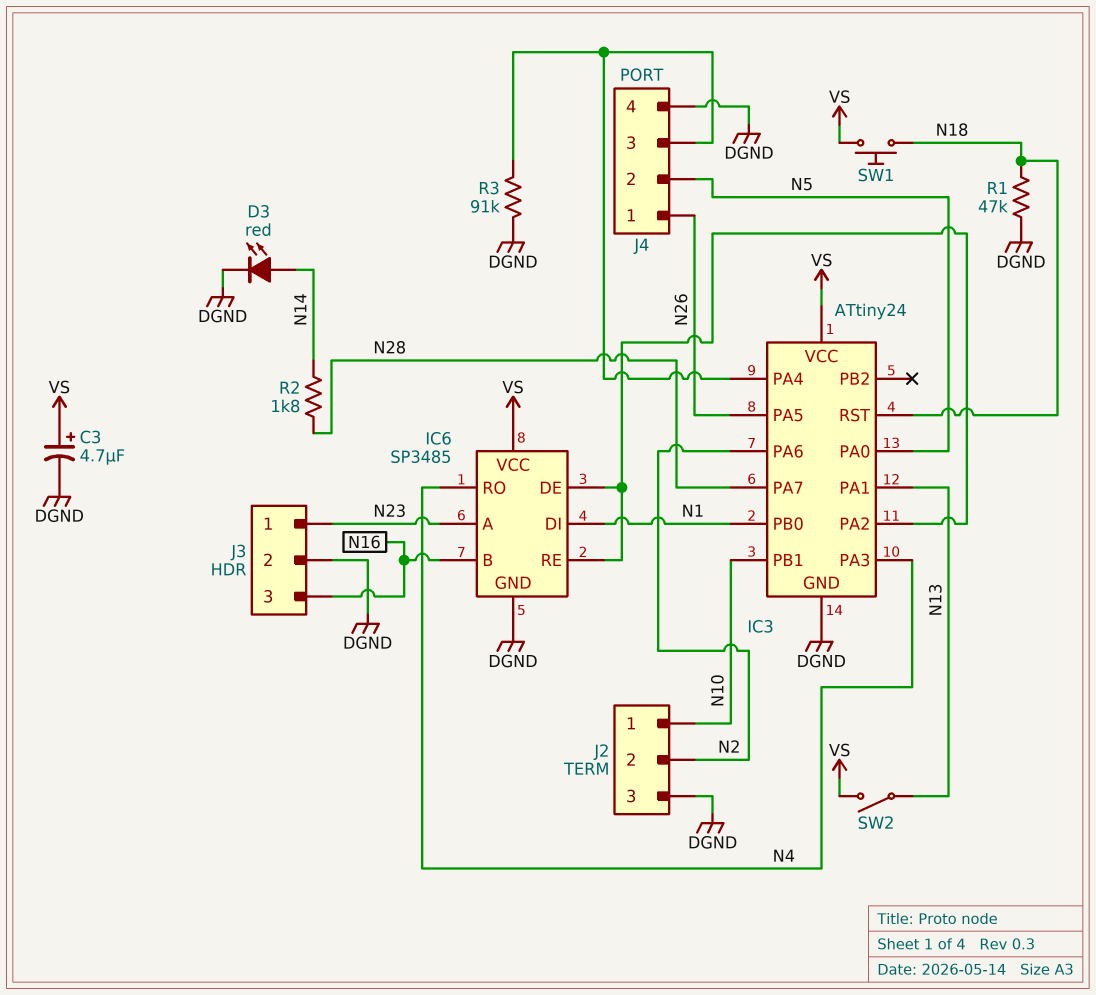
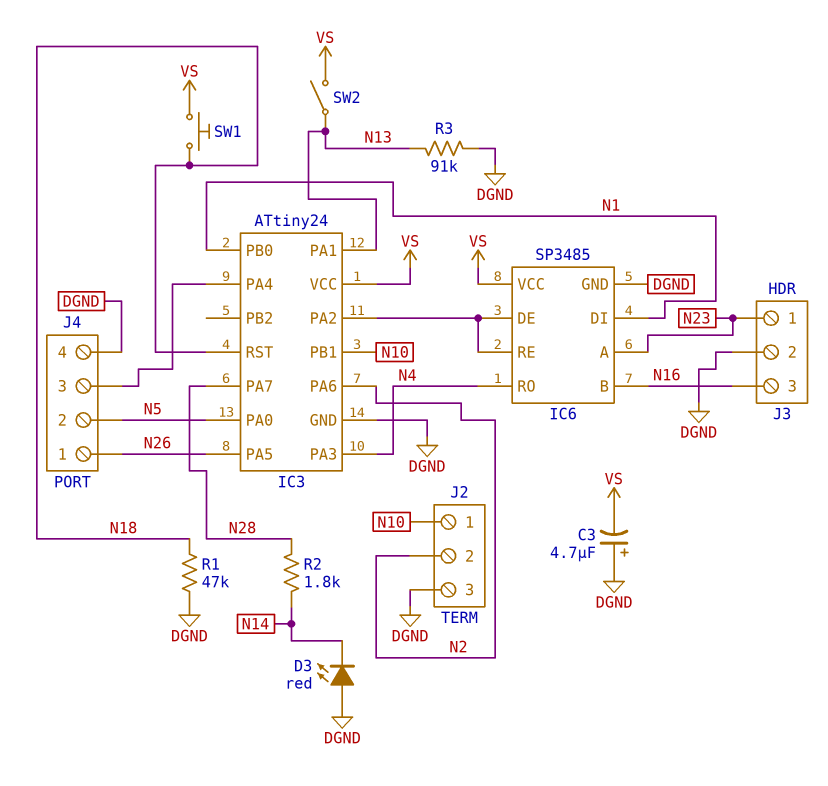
C3: 4.7uF (plus VS, minus DGND) -> 4.7uF (plus DGND, minus VS)
D3: LED red (A N14, K DGND) -> LED red (A DGND, K N14)
R3: 91k (DGND, IC3/PA4) -> 91k (DGND, N13)

